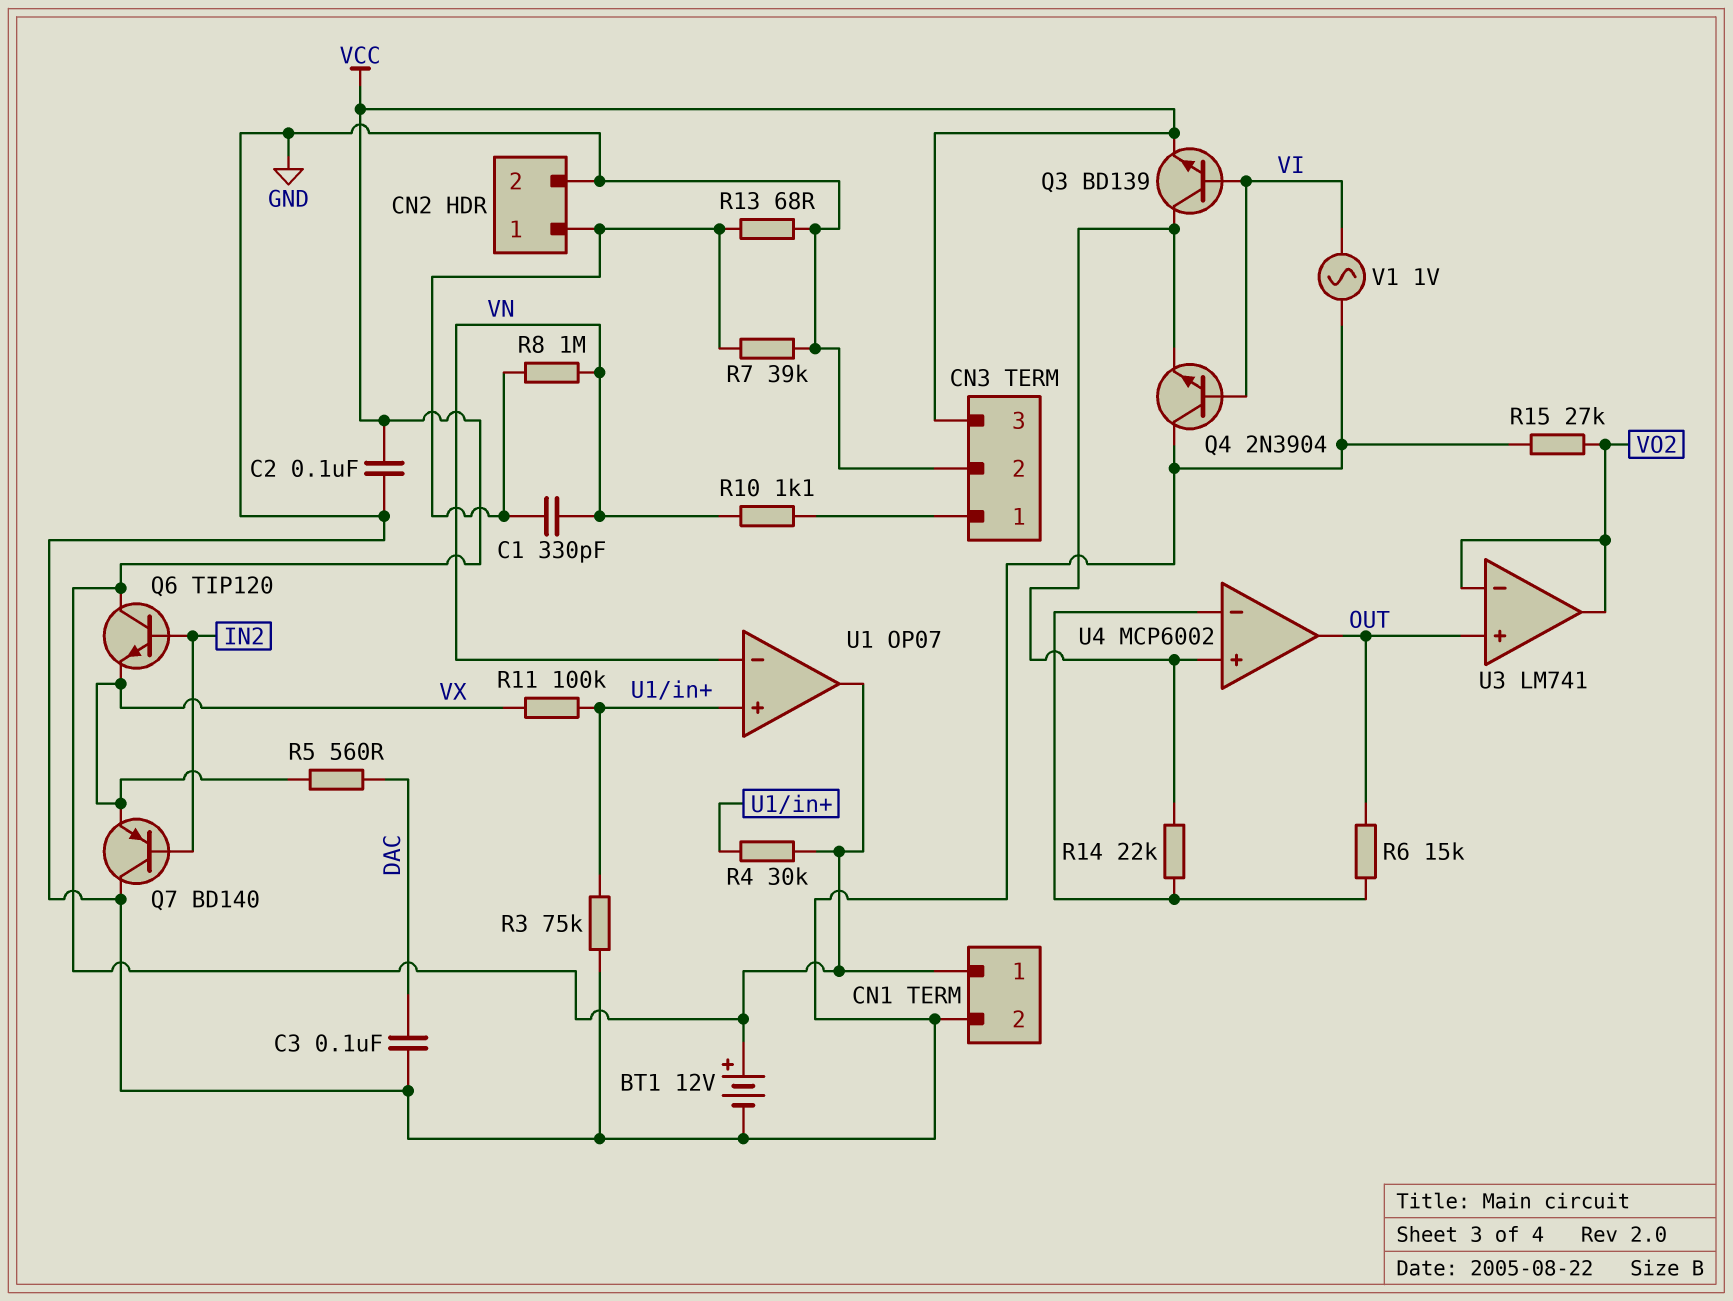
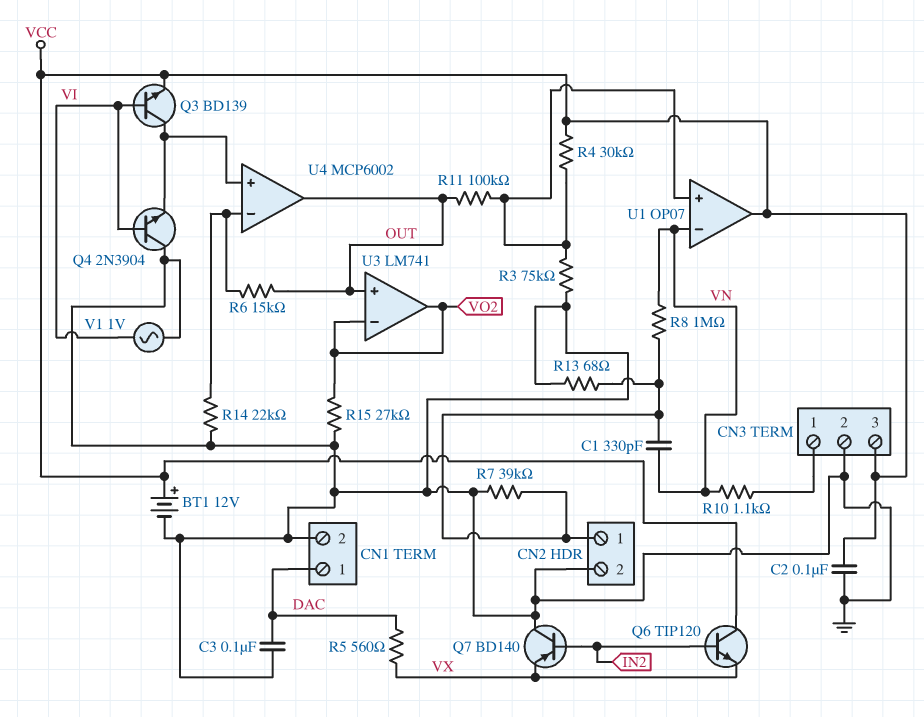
CN1 pin 1: VCC -> DAC
R11: 100k (U1/in+, VX) -> 100k (OUT, U1/in+)
R14: 22k (U4/in+, U4/in-) -> 22k (GND, U4/in-)

